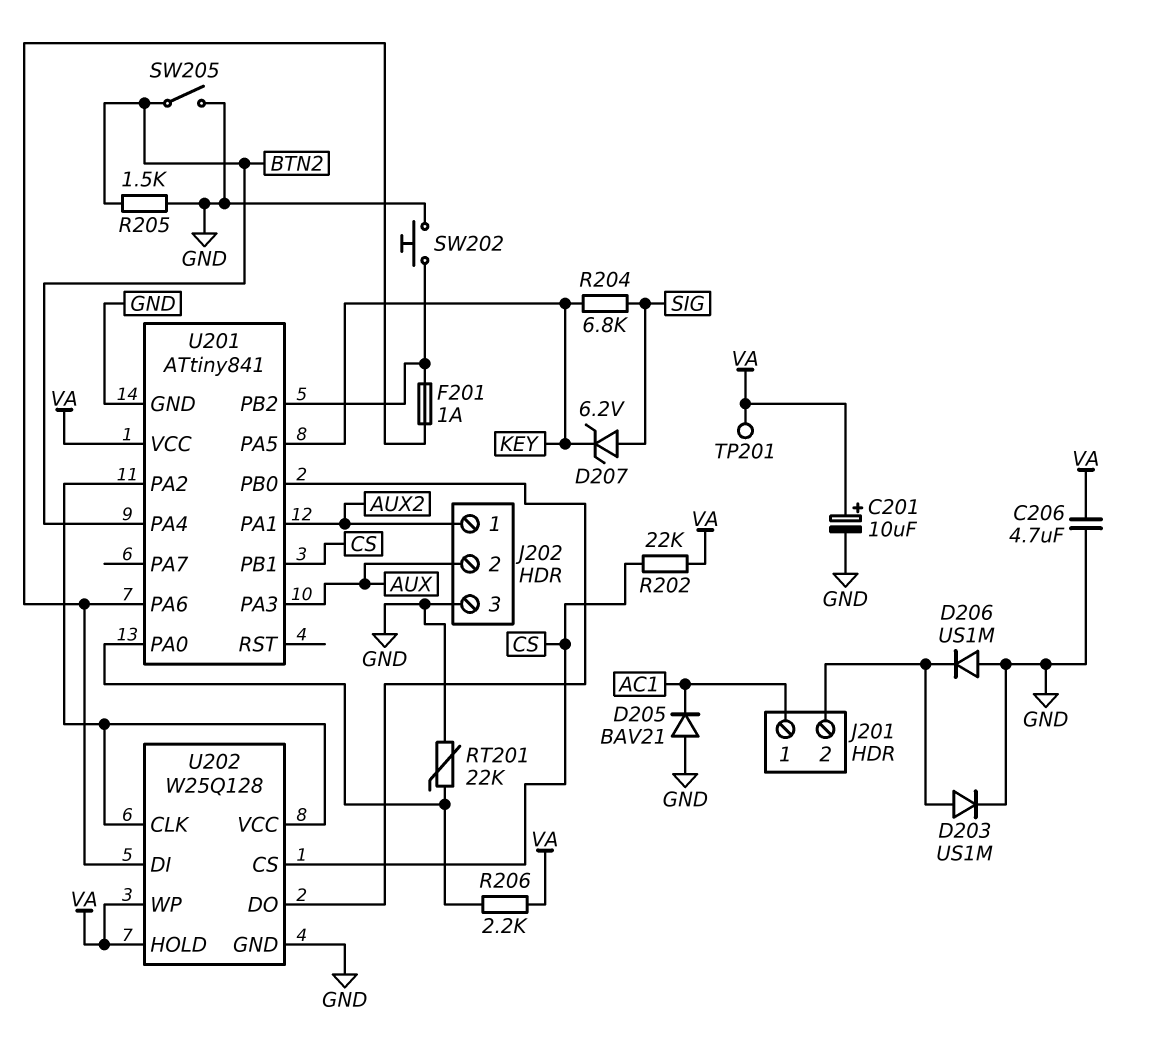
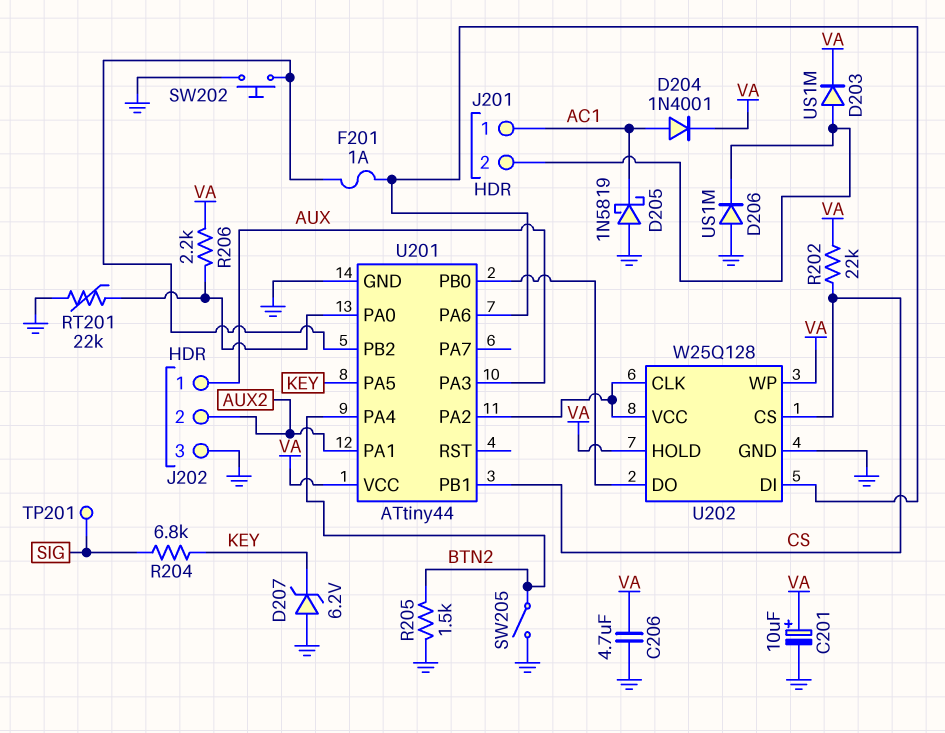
D203: diode US1M (A J201/2, K GND) -> diode US1M (A J201/2, K VA)
D204: none -> diode 1N4001 (A AC1, K VA)
D205: diode BAV21 (A GND, K AC1) -> schottky 1N5819 (A GND, K AC1)
D207: zener 6.2V (A SIG, K KEY) -> zener 6.2V (A GND, K KEY)
J202 pin 1: AUX2 -> AUX
J202 pin 2: AUX -> AUX2
TP201: test point (VA) -> test point (SIG)
U201: ATtiny841 -> ATtiny44

